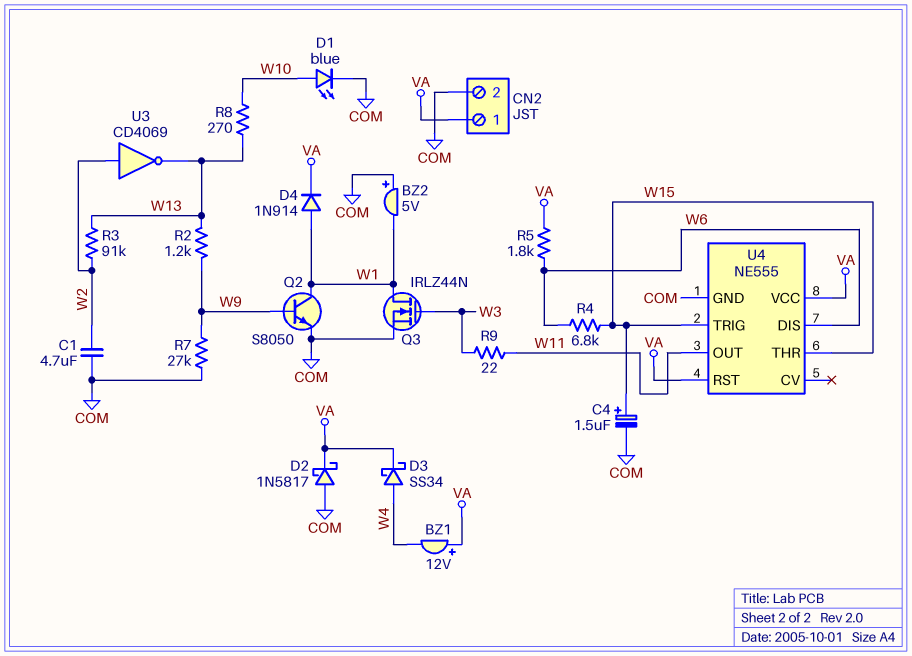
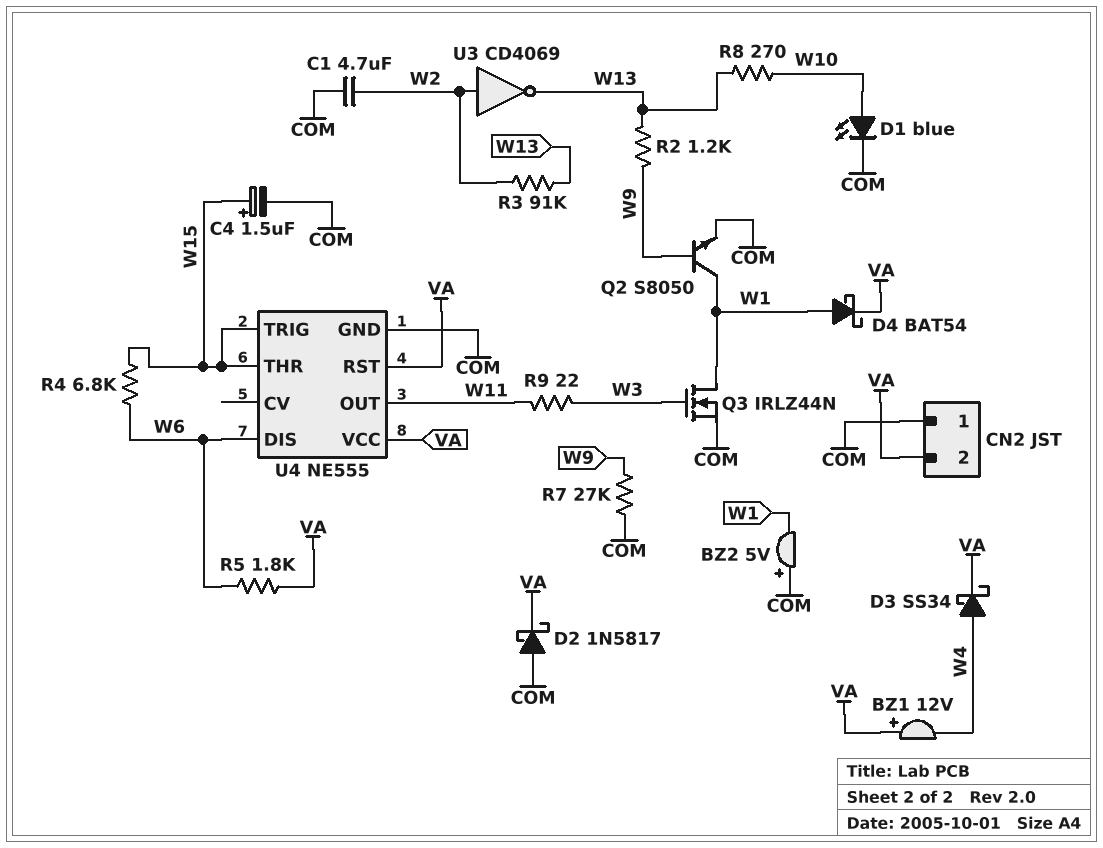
CN2 pin 1: VA -> COM
CN2 pin 2: COM -> VA
D4: diode 1N914 (A W1, K VA) -> schottky BAT54 (A W1, K VA)

